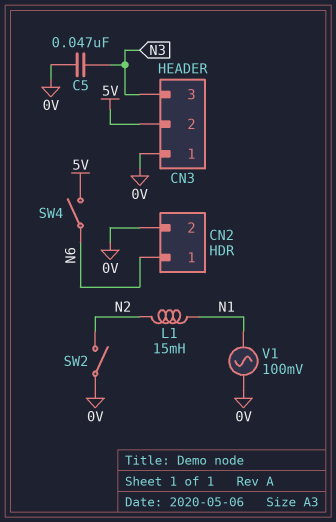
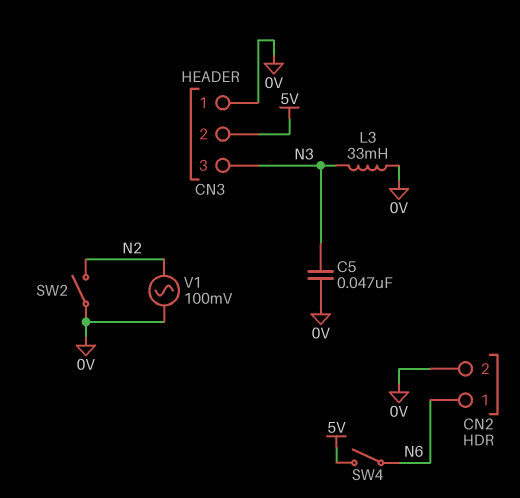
L1: 15mH (N1, N2) -> none
L3: none -> 33mH (0V, N3)
V1: AC 100mV (0V, N1) -> AC 100mV (0V, N2)

